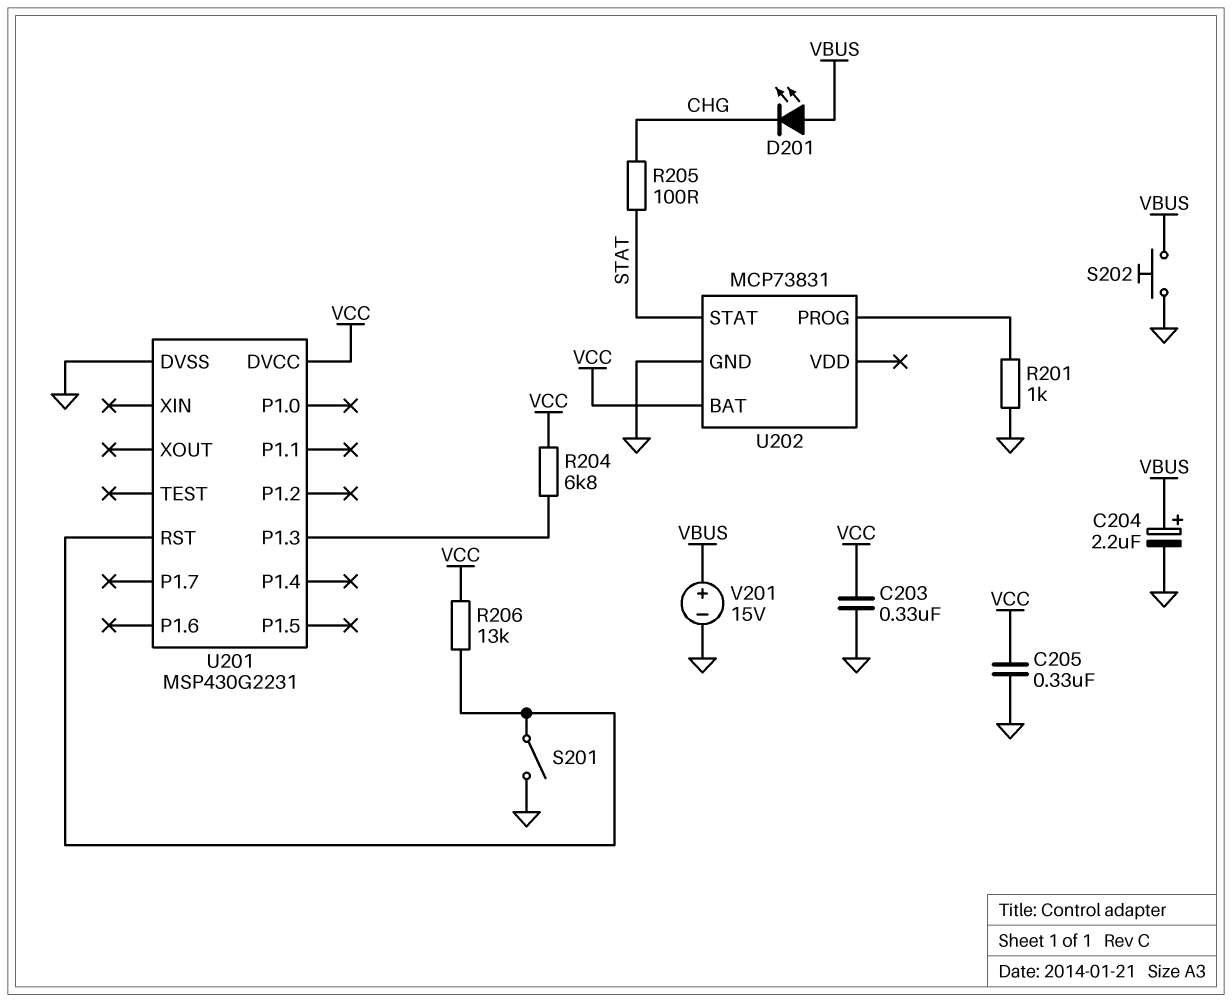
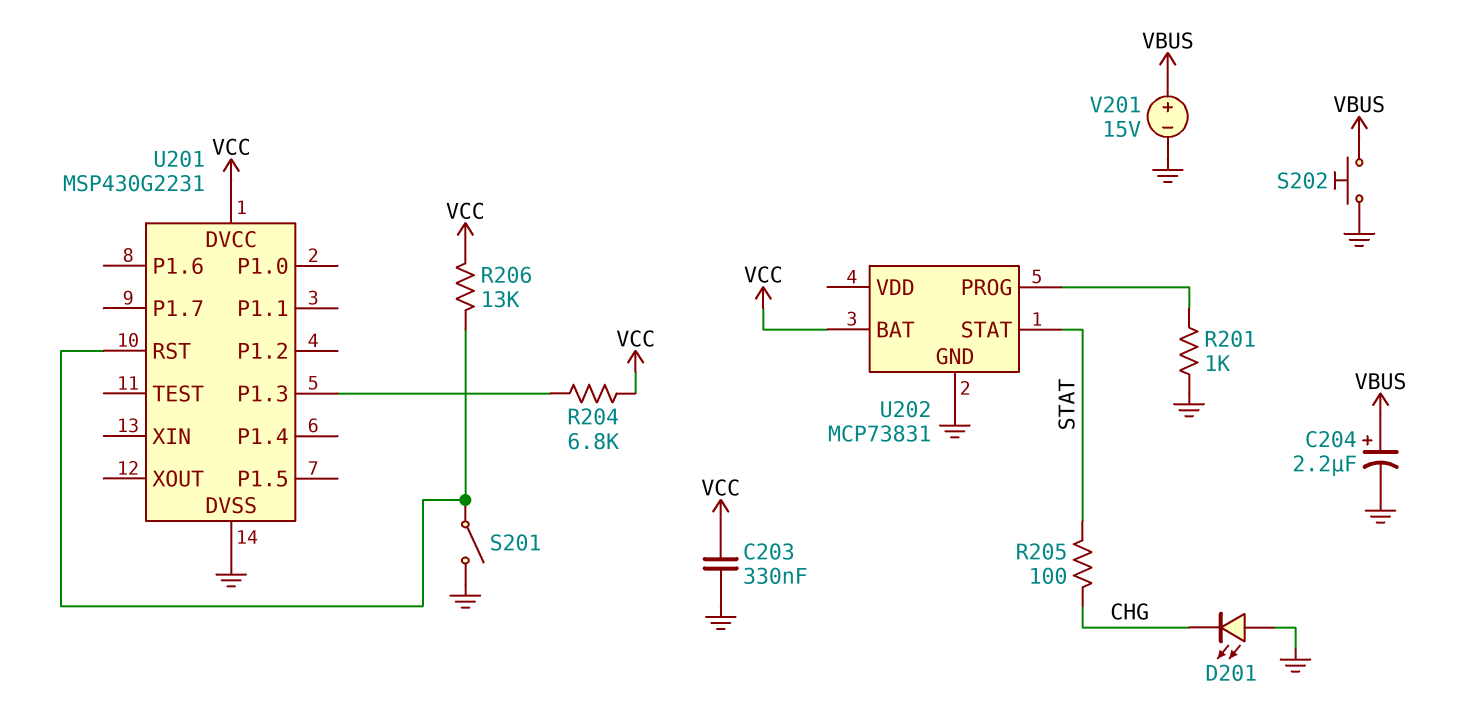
C205: 330nF (GND, VCC) -> none
D201: LED (A VBUS, K CHG) -> LED (A GND, K CHG)

